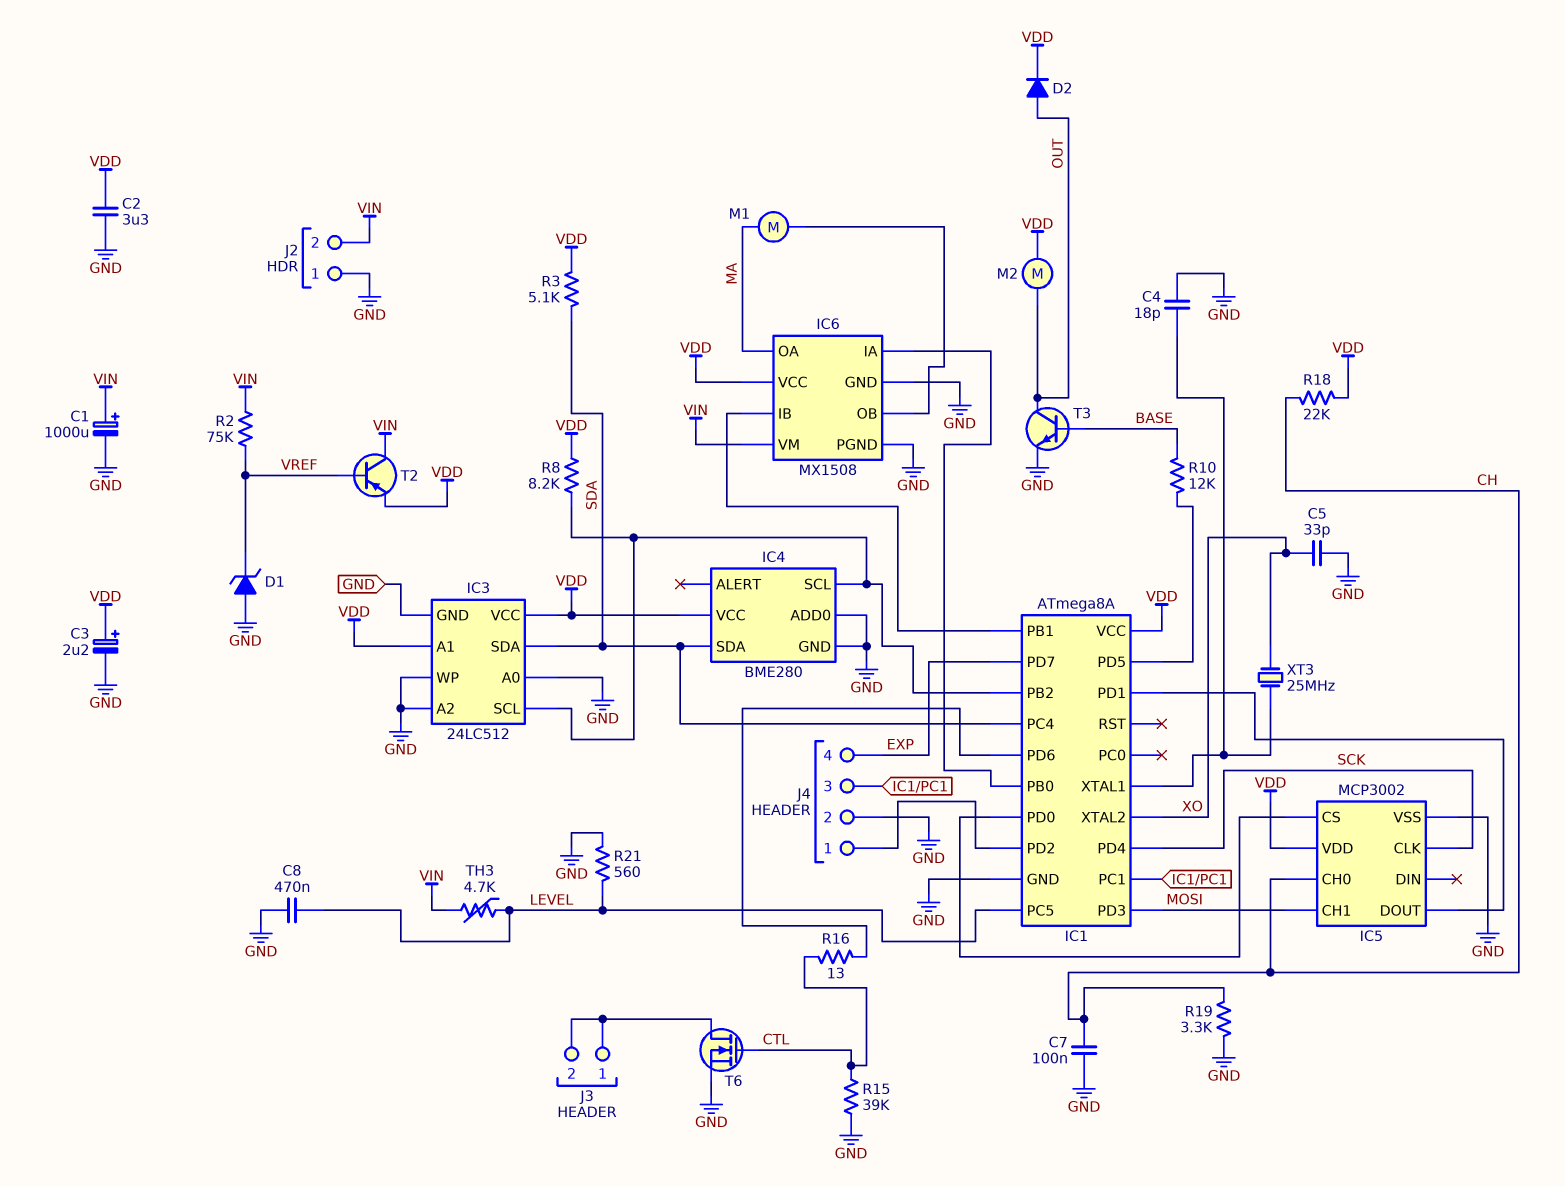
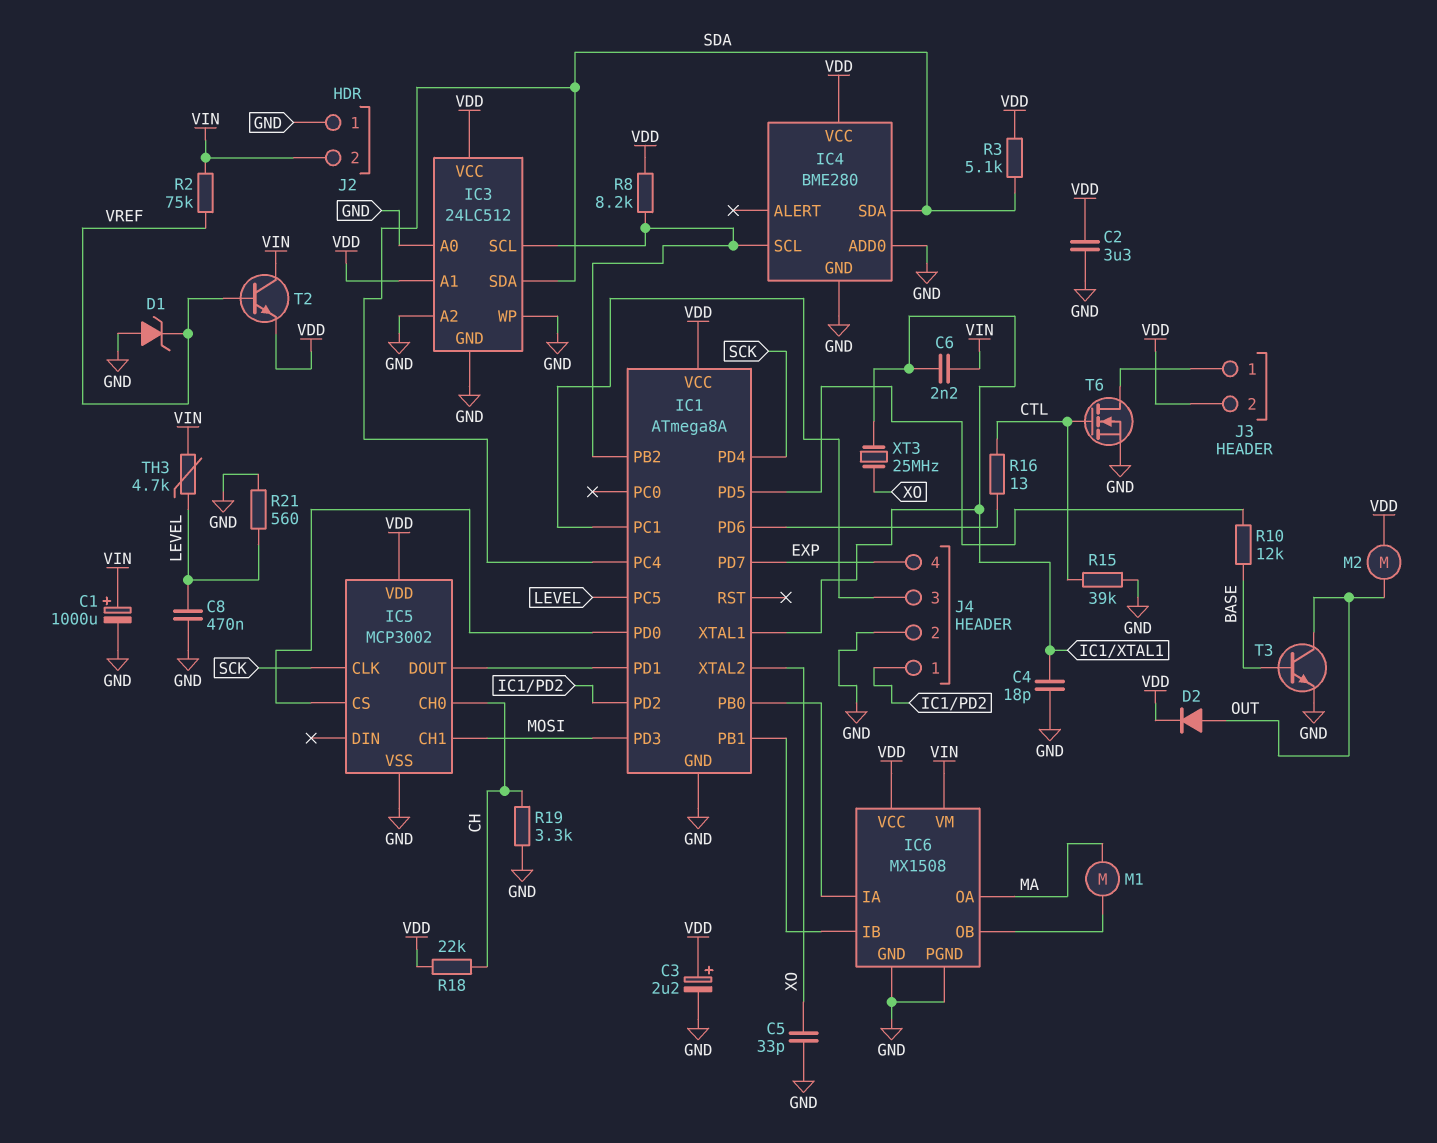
C6: none -> 2.2nF (IC1/XTAL1, VIN)
C7: 100nF (CH, GND) -> none
J3 pin 2: J3/1 -> VDD
T2: PNP (B VREF, C VIN, E VDD) -> NPN (B VREF, C VIN, E VDD)

